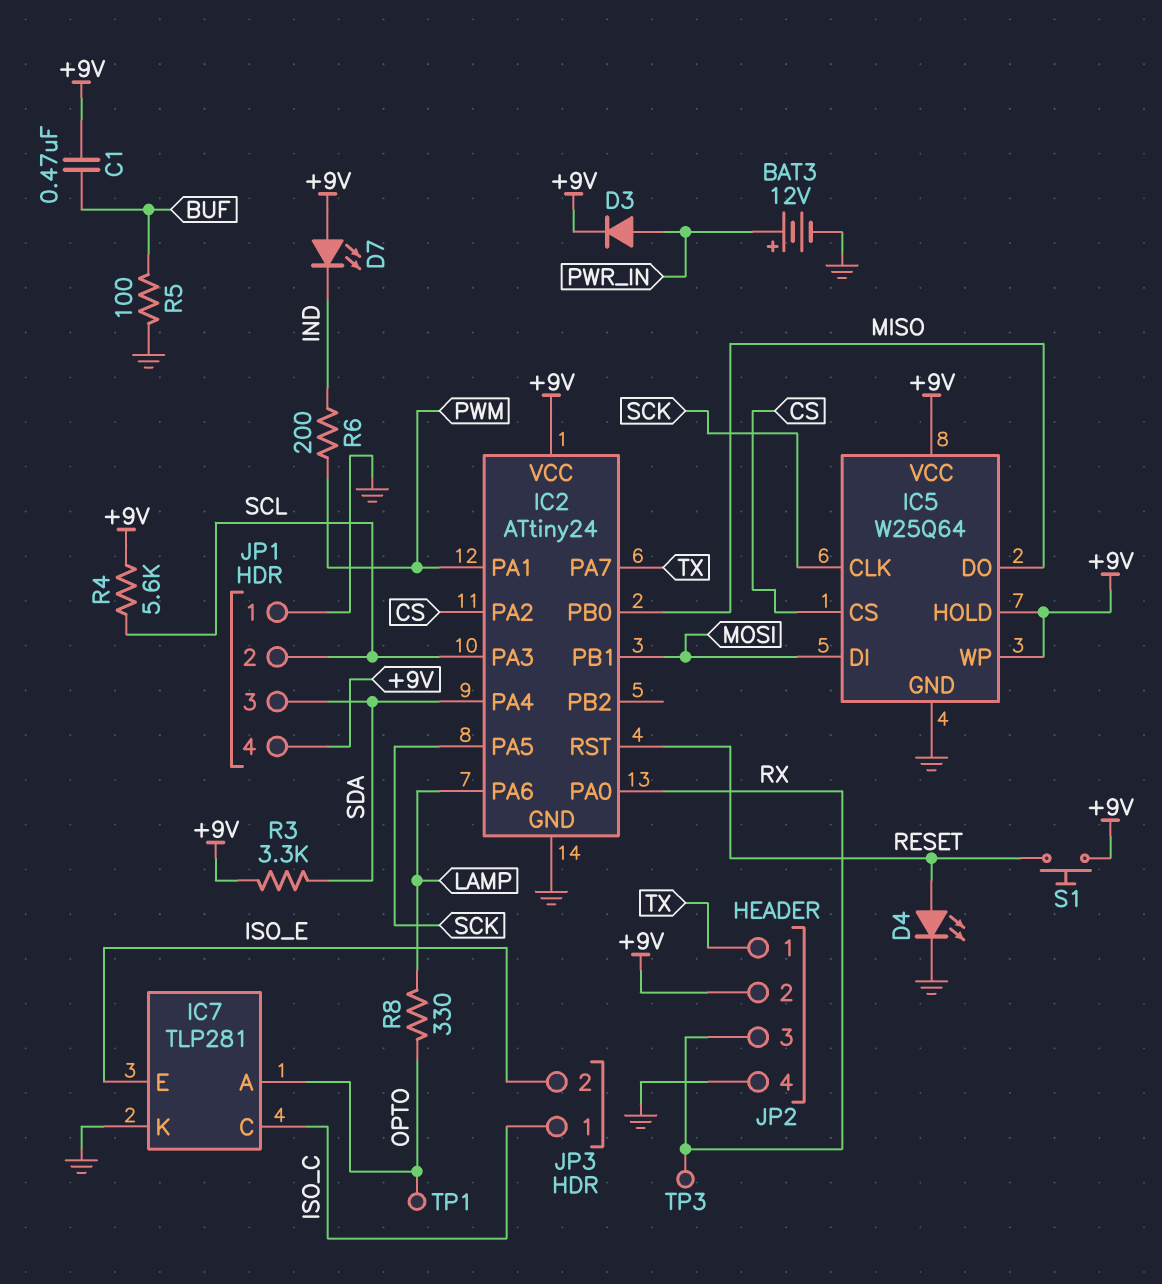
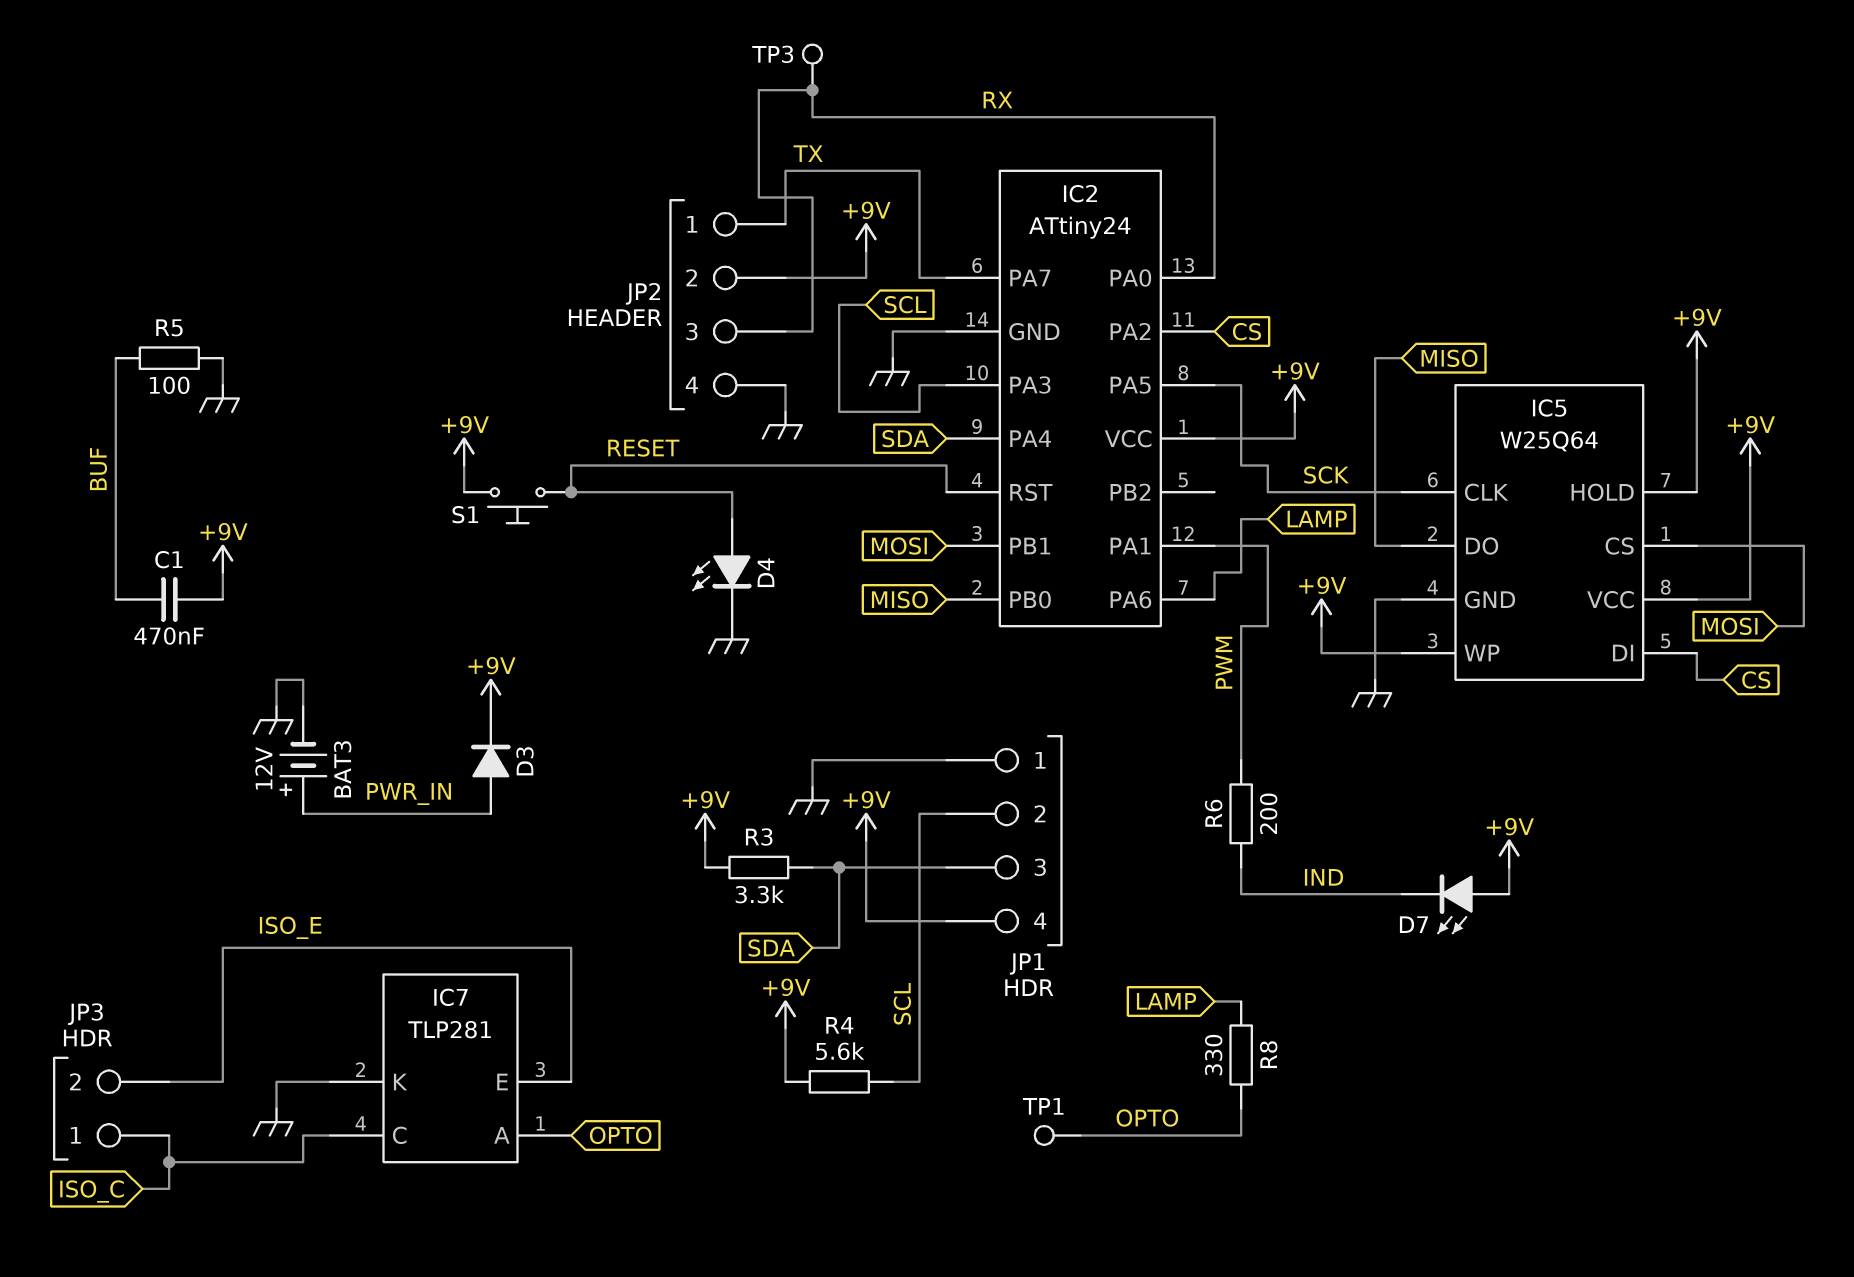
IC5 pin CS: CS -> MOSI
IC5 pin DI: MOSI -> CS

